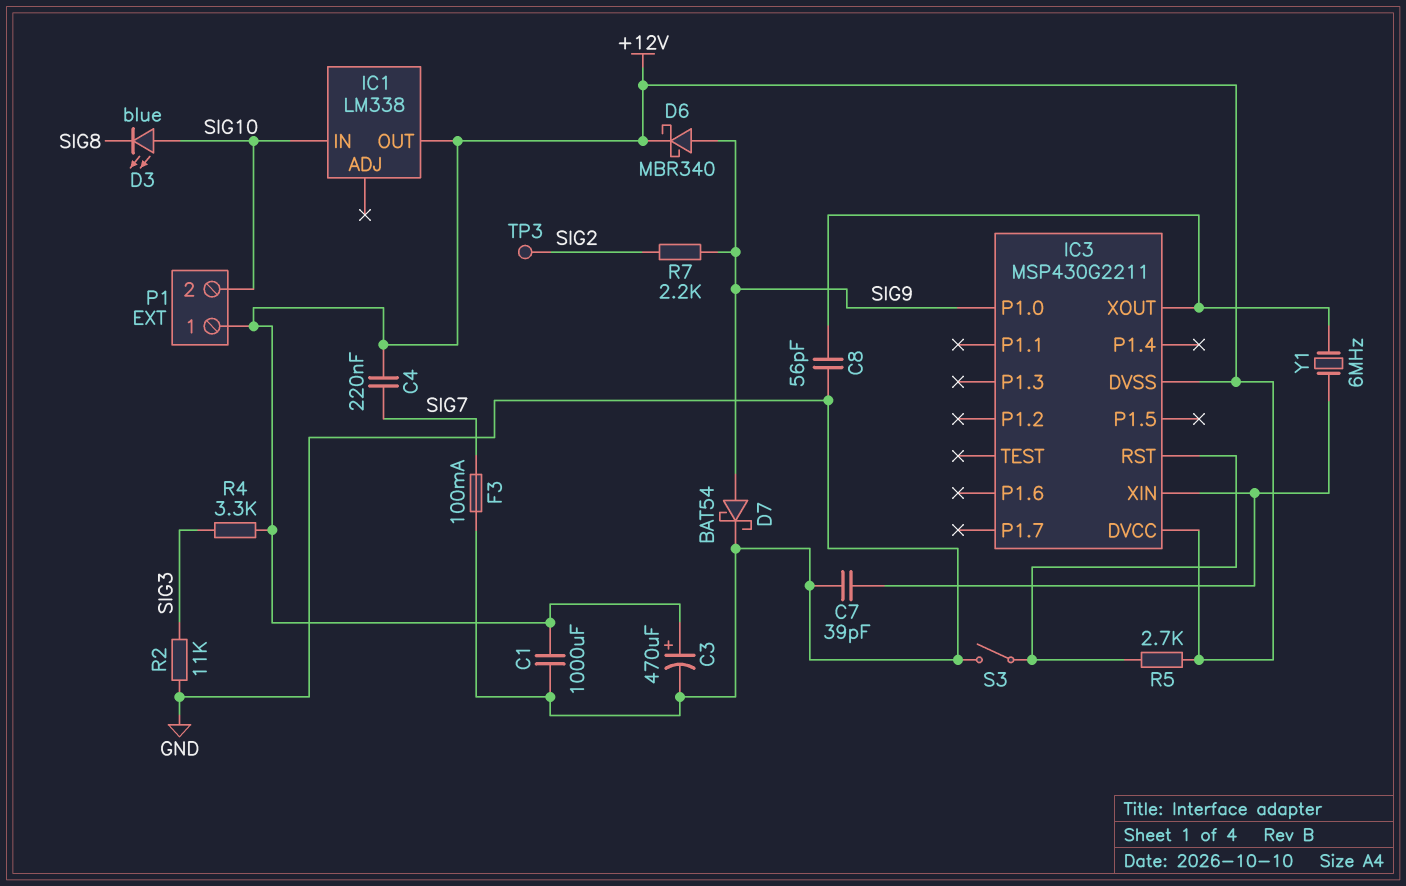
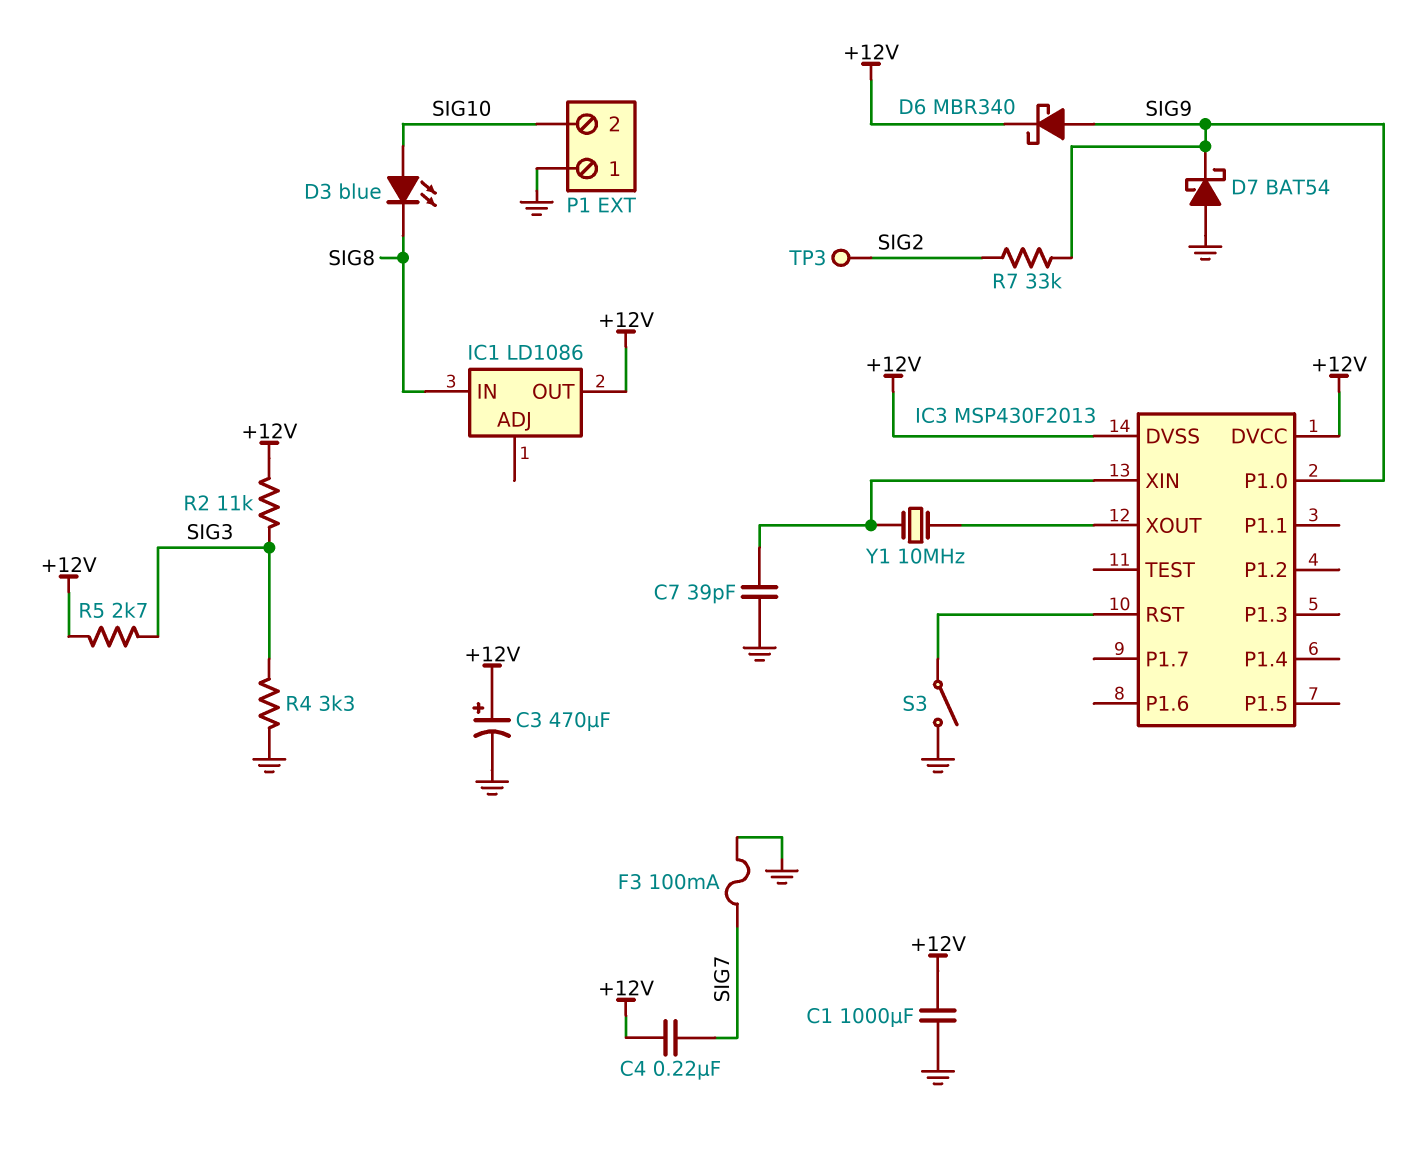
C8: 56pF (GND, IC3/XOUT) -> none
D7: schottky BAT54 (A SIG9, K GND) -> schottky BAT54 (A GND, K SIG9)
IC1: LM338 -> LD1086
IC1 pin IN: SIG10 -> SIG8
IC3: MSP430G2211 -> MSP430F2013
P1 pin 1: +12V -> GND
R2: 11k (GND, SIG3) -> 11k (+12V, SIG3)
R4: 3.3k (+12V, SIG3) -> 3.3k (GND, SIG3)
R5: 2.7k (+12V, IC3/RST) -> 2.7k (+12V, SIG3)
R7: 2.2k (SIG2, SIG9) -> 33k (SIG2, SIG9)
Y1: 6MHz (IC3/XIN, IC3/XOUT) -> 10MHz (IC3/XIN, IC3/XOUT)

